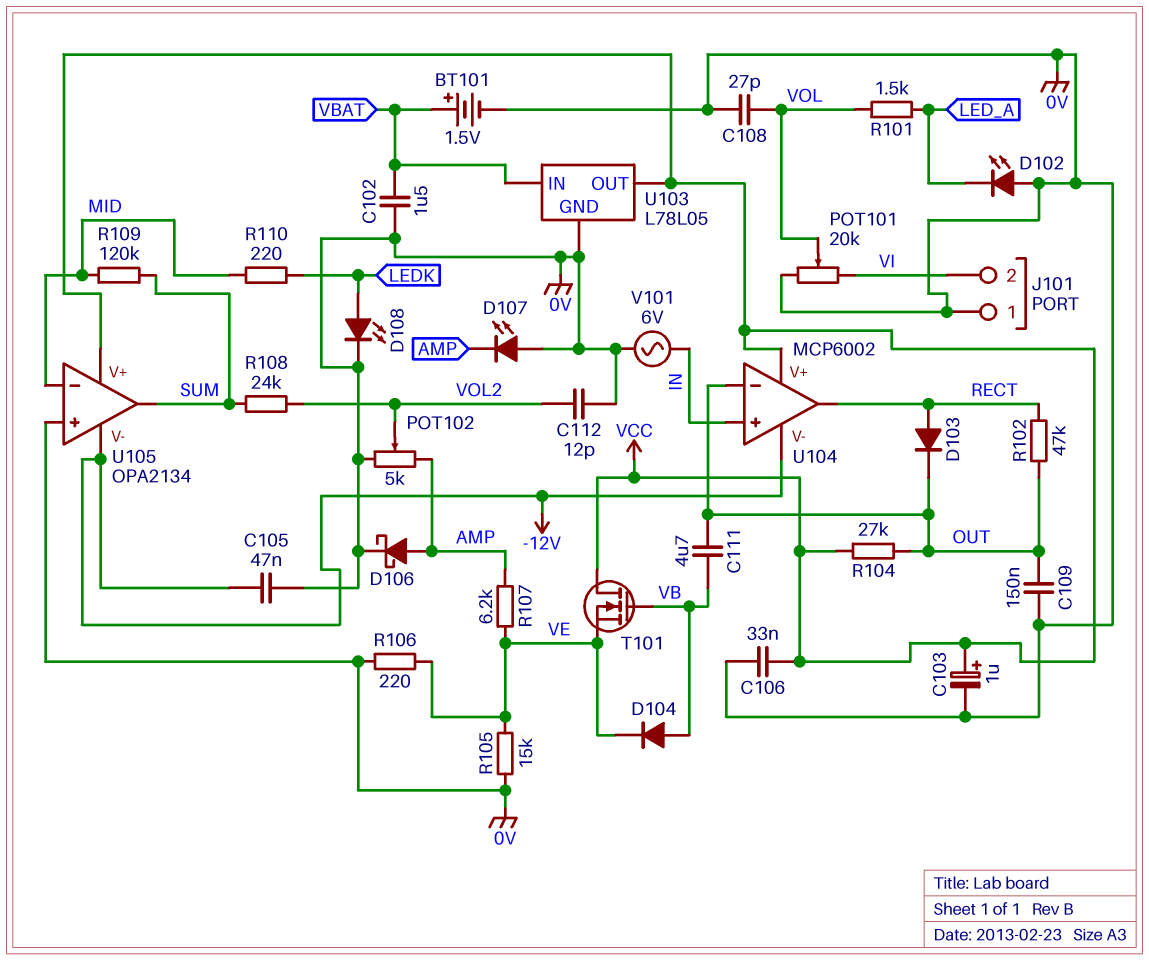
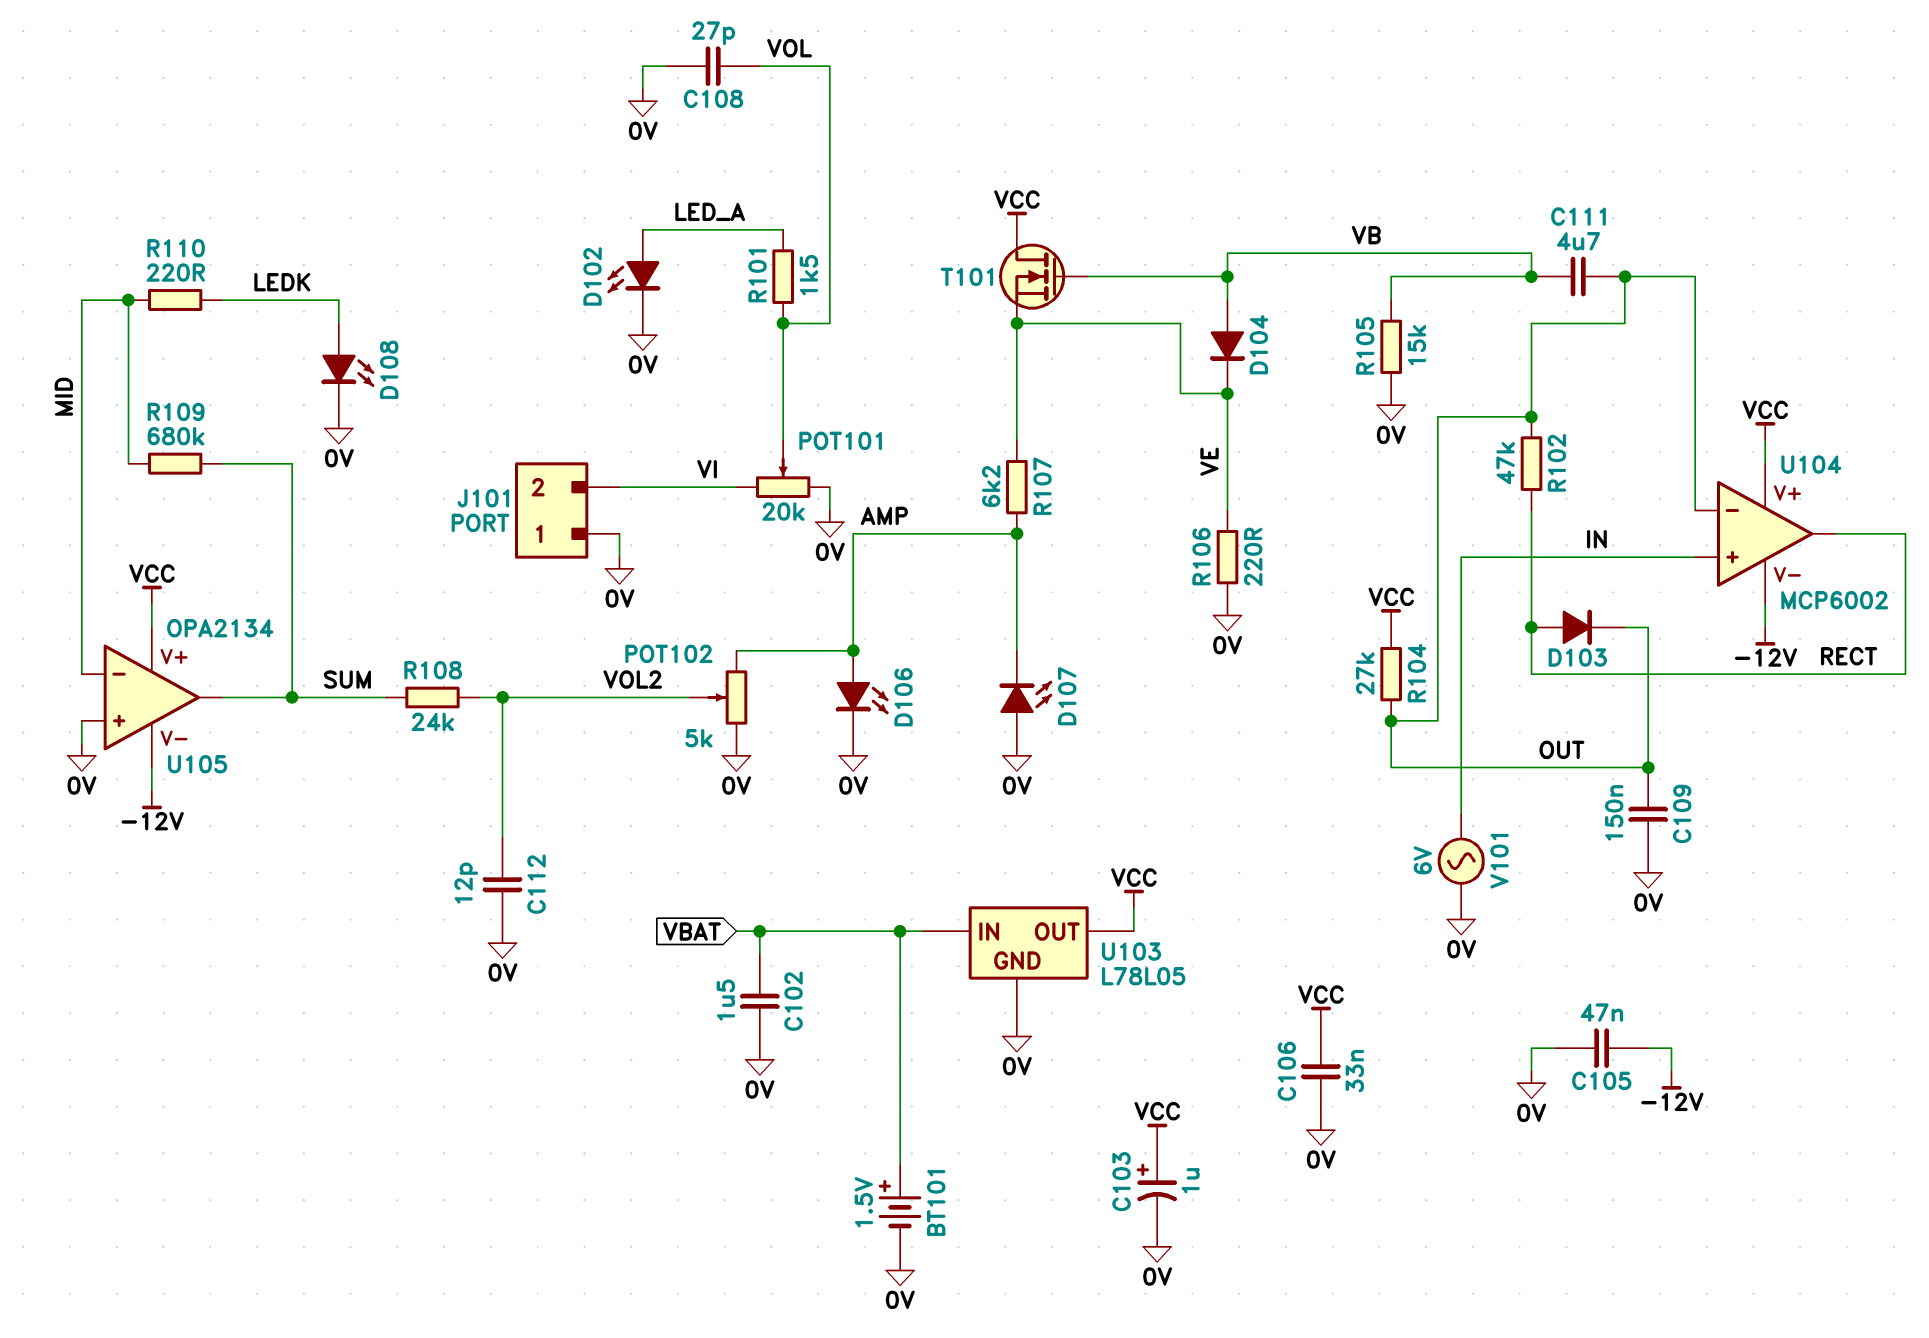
D102: LED (A 0V, K LED_A) -> LED (A LED_A, K 0V)
D106: schottky (A AMP, K 0V) -> LED (A AMP, K 0V)
R105: 15k (0V, VE) -> 15k (0V, VB)
R109: 120k (MID, SUM) -> 680k (MID, SUM)

